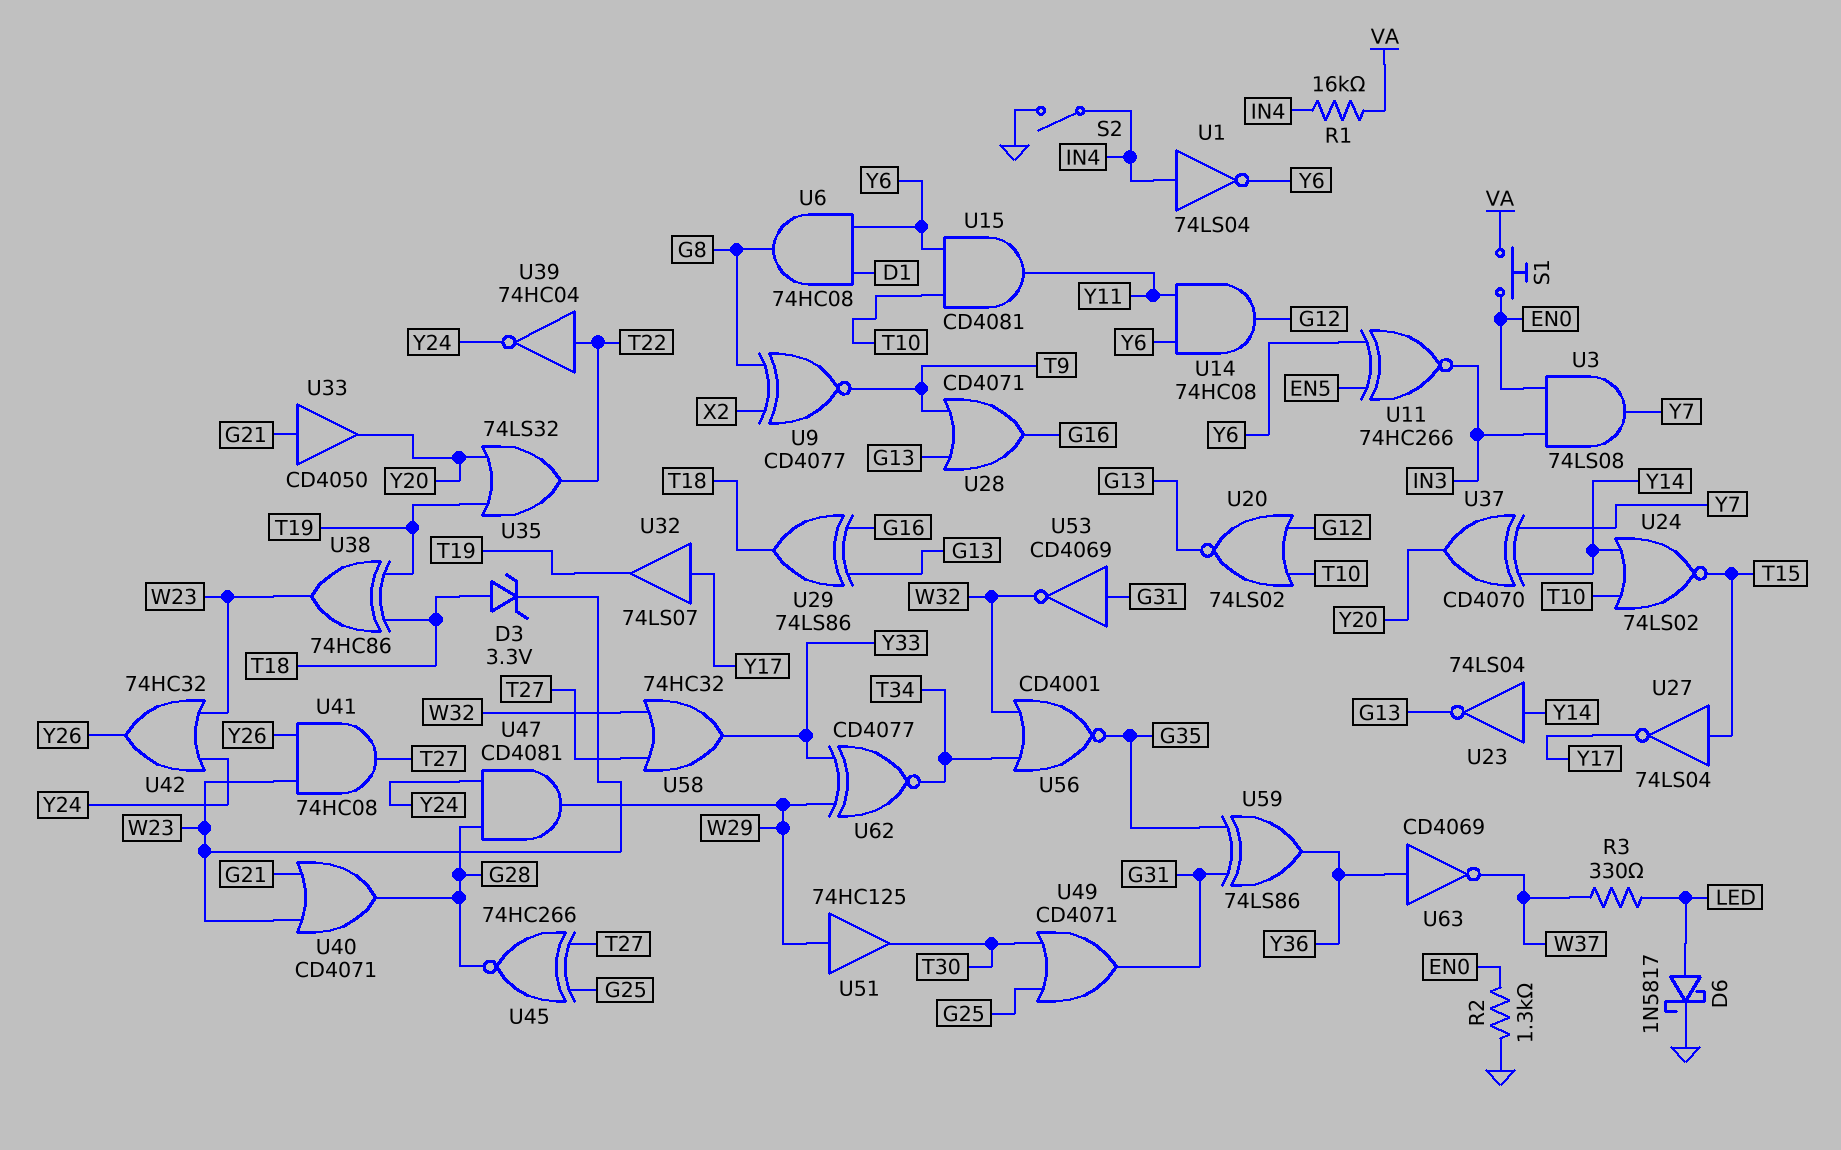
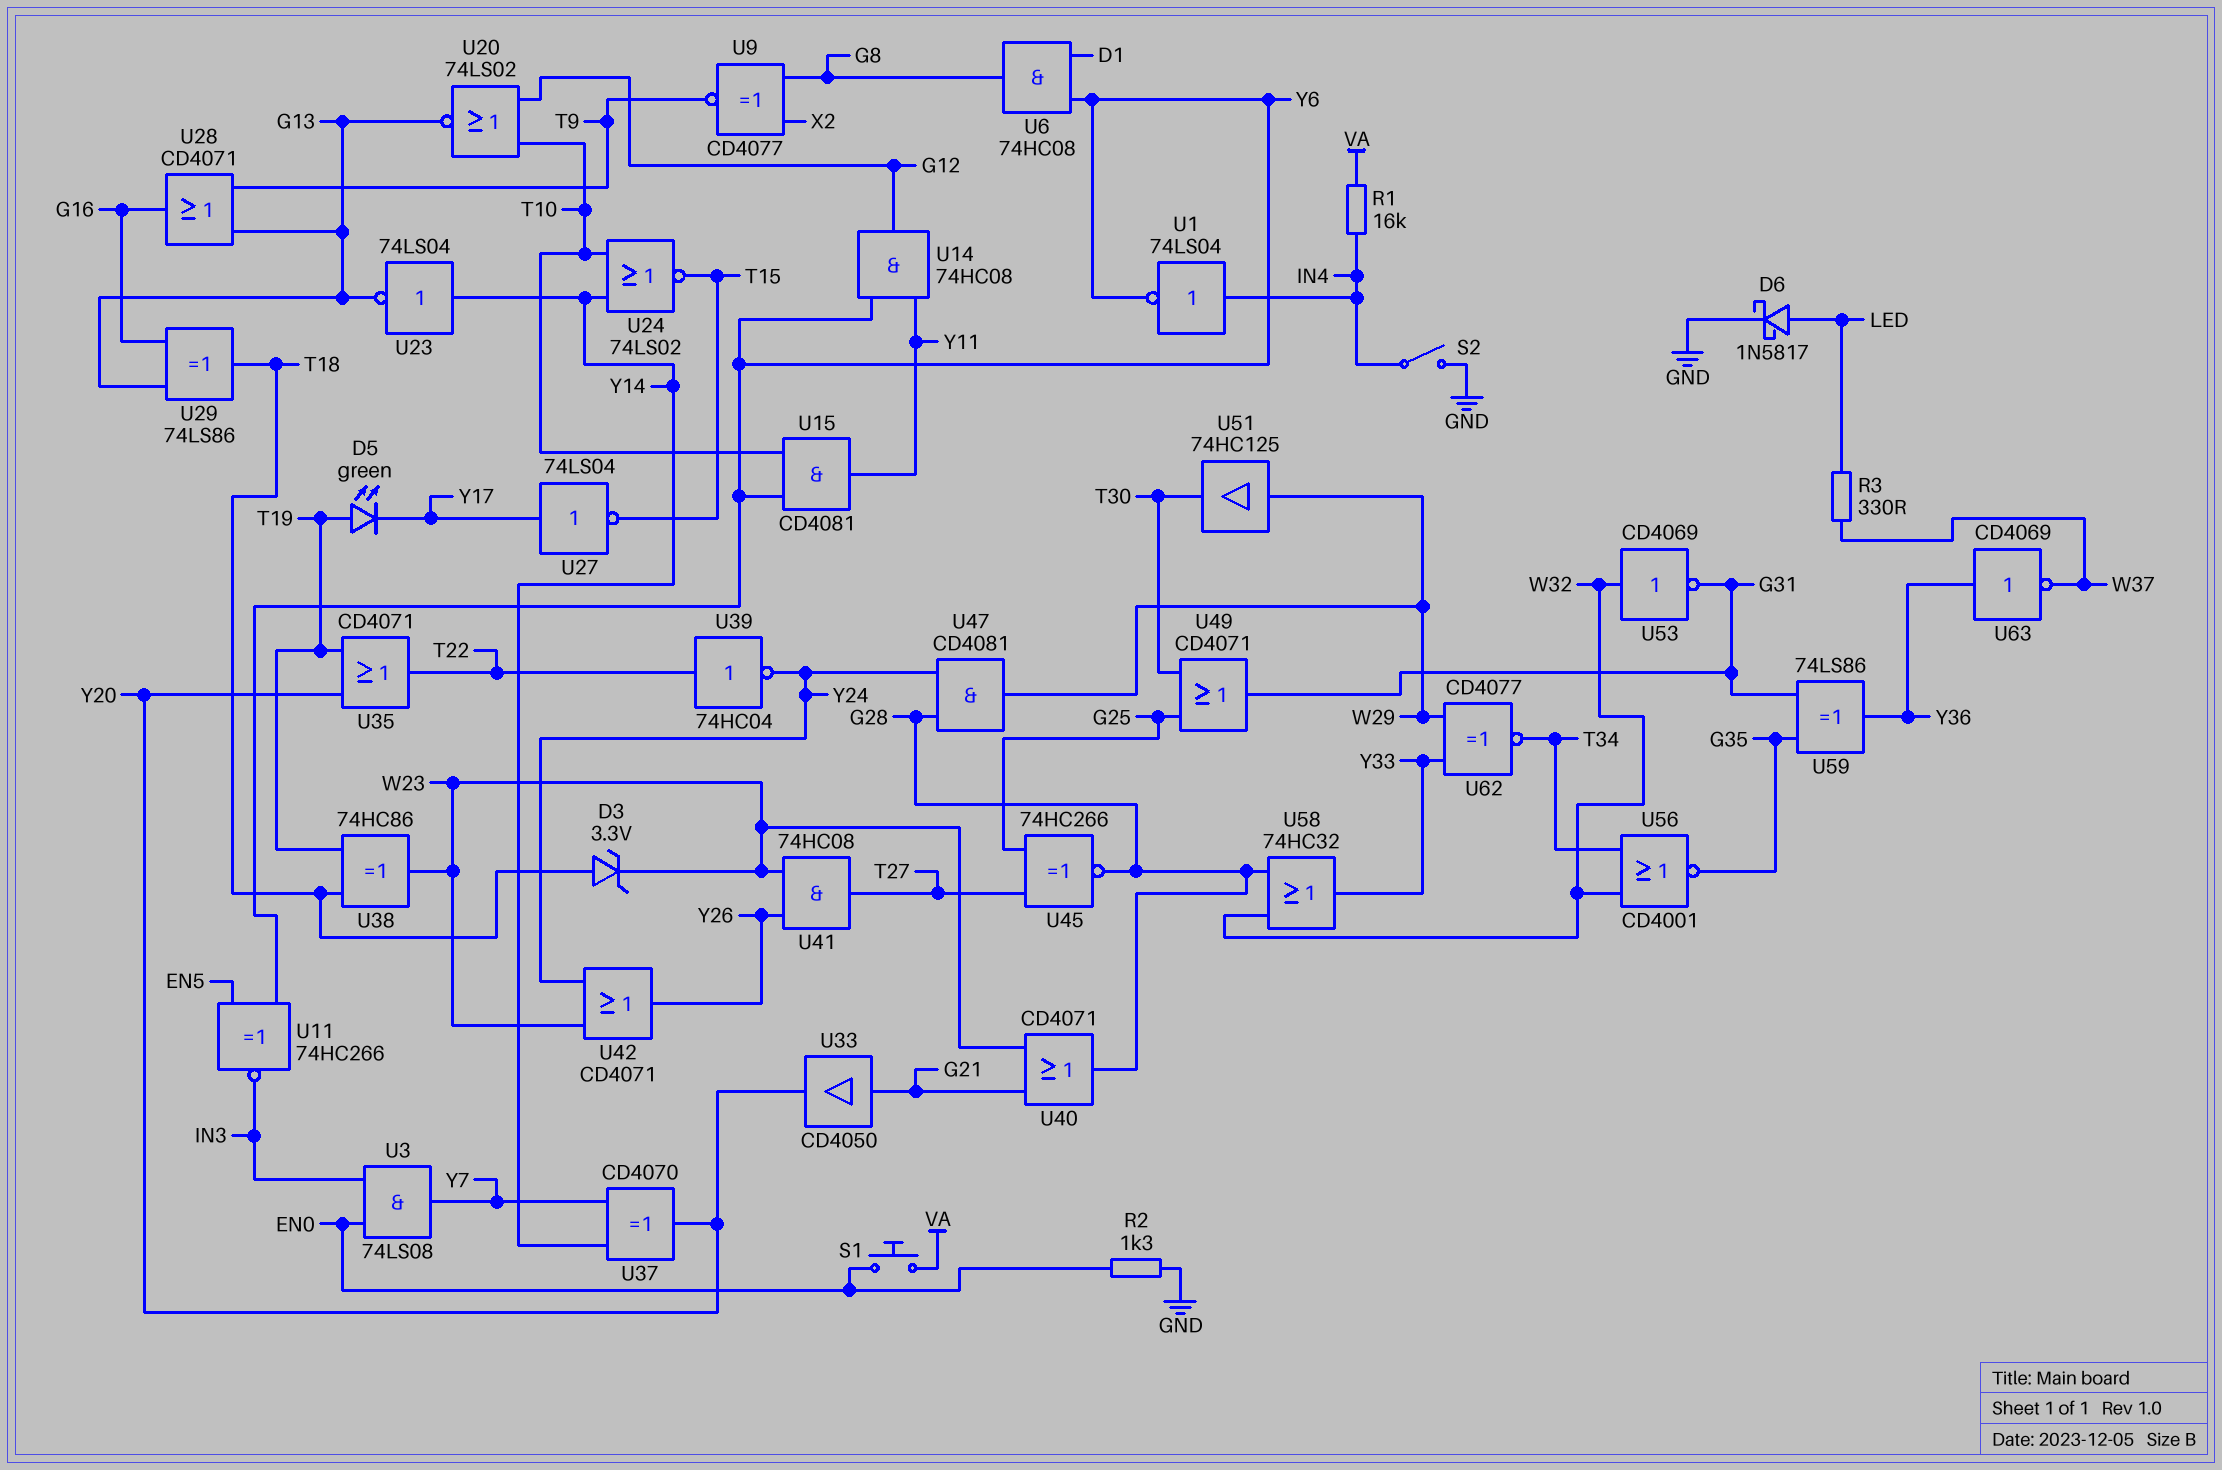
D5: none -> LED green (A T19, K Y17)
U27: NOT 74LS04 (in T15, out Y17) -> NOT 74LS04 (in Y17, out T15)
U32: buffer 74LS07 (in Y17, out T19) -> none
U35: OR 74LS32 (in T19, in Y20, out T22) -> OR CD4071 (in T19, in Y20, out T22)
U42: OR 74HC32 (in W23, in Y24, out Y26) -> OR CD4071 (in W23, in Y24, out Y26)
U53: NOT CD4069 (in G31, out W32) -> NOT CD4069 (in W32, out G31)
U58: OR 74HC32 (in T27, in W32, out Y33) -> OR 74HC32 (in G28, in W32, out Y33)

